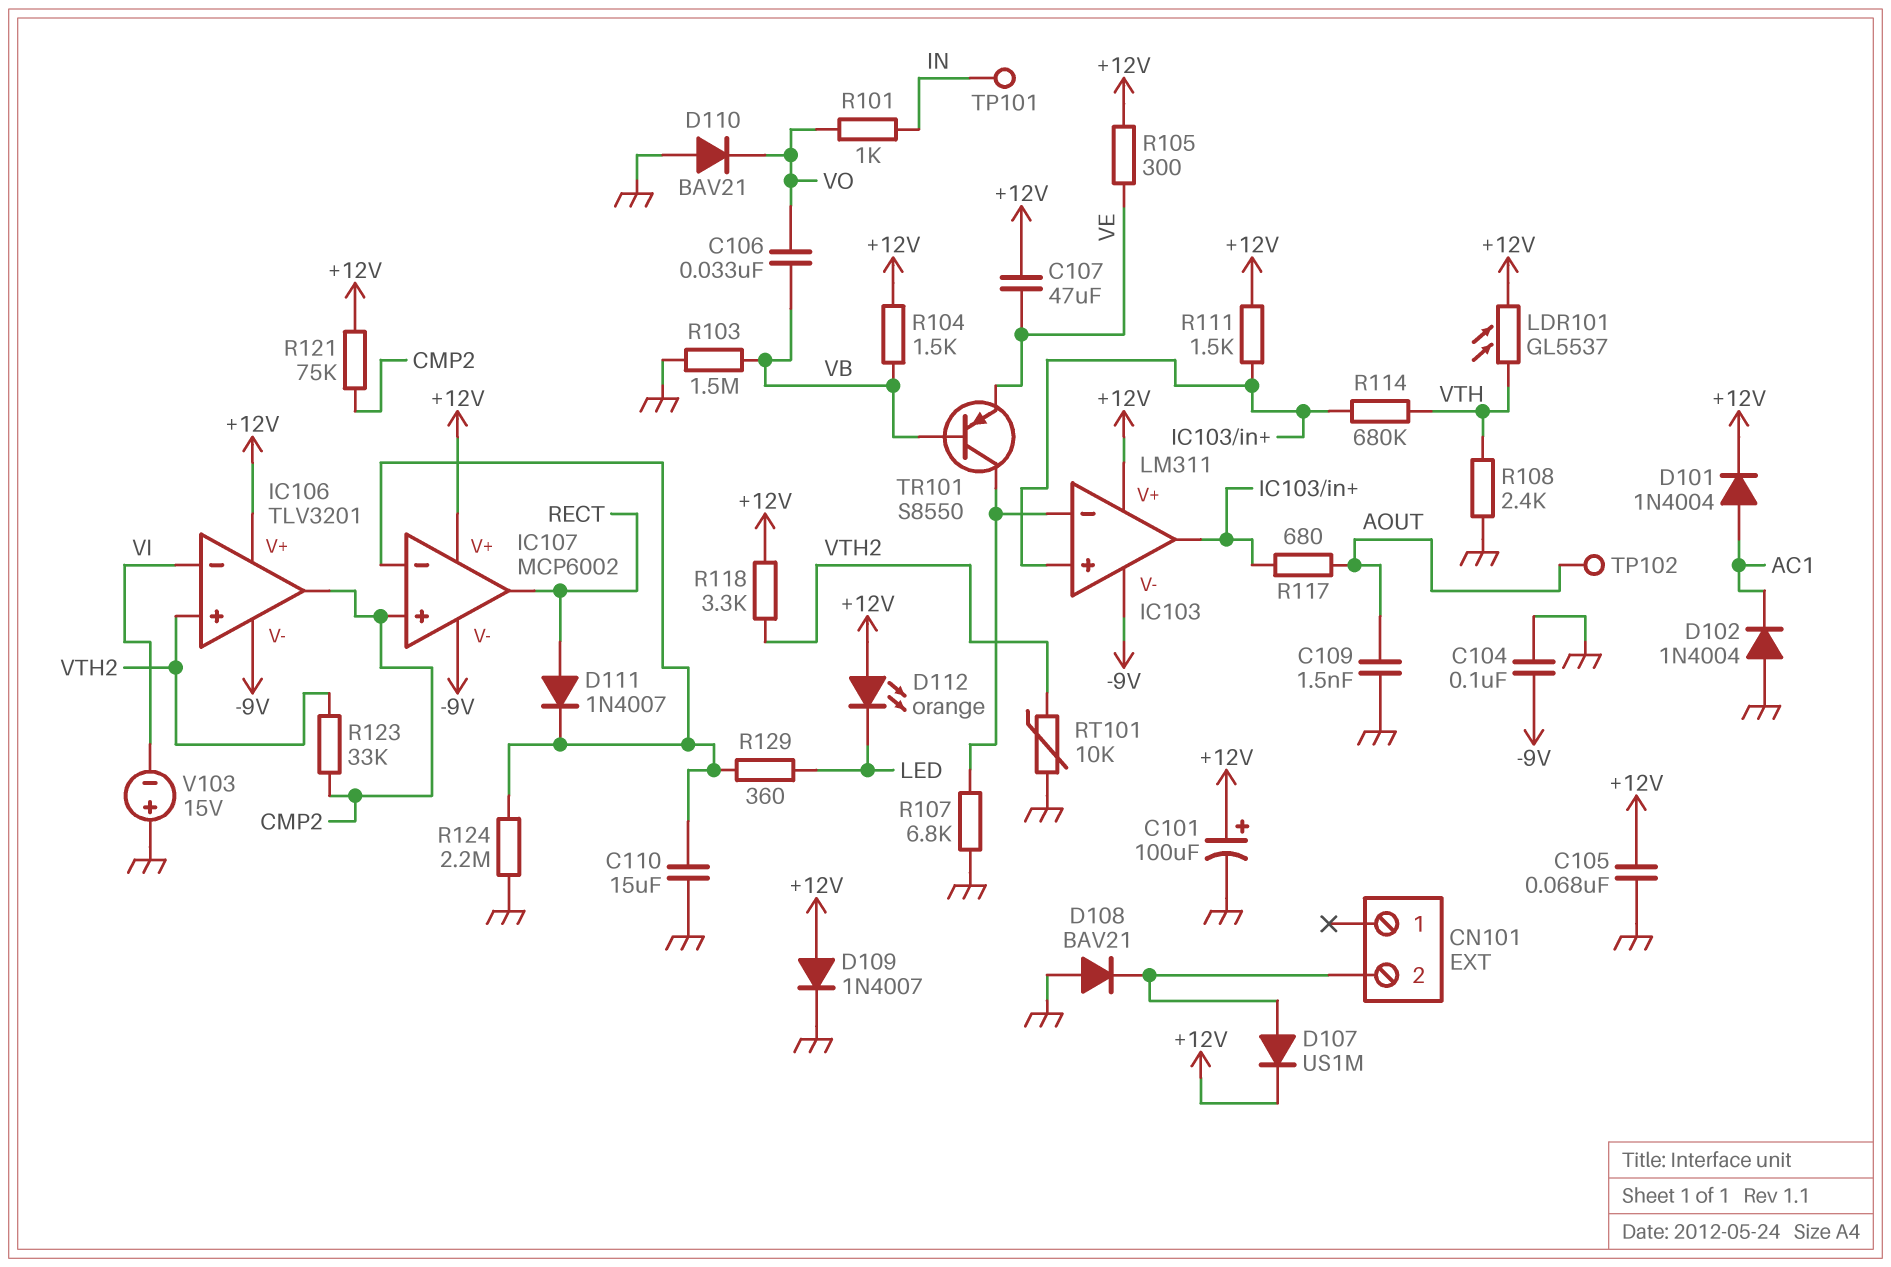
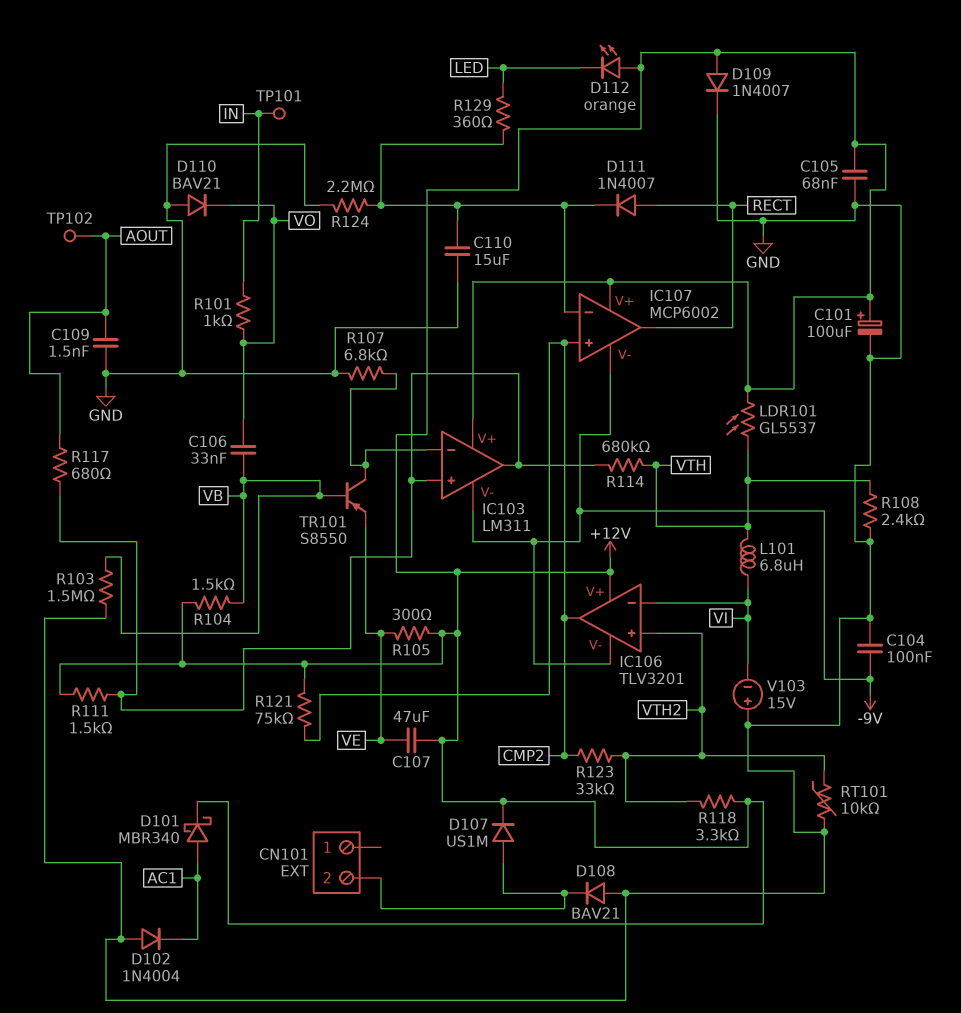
D101: diode 1N4004 (A AC1, K +12V) -> schottky MBR340 (A AC1, K +12V)
L101: none -> 6.8uH (VI, VTH)

